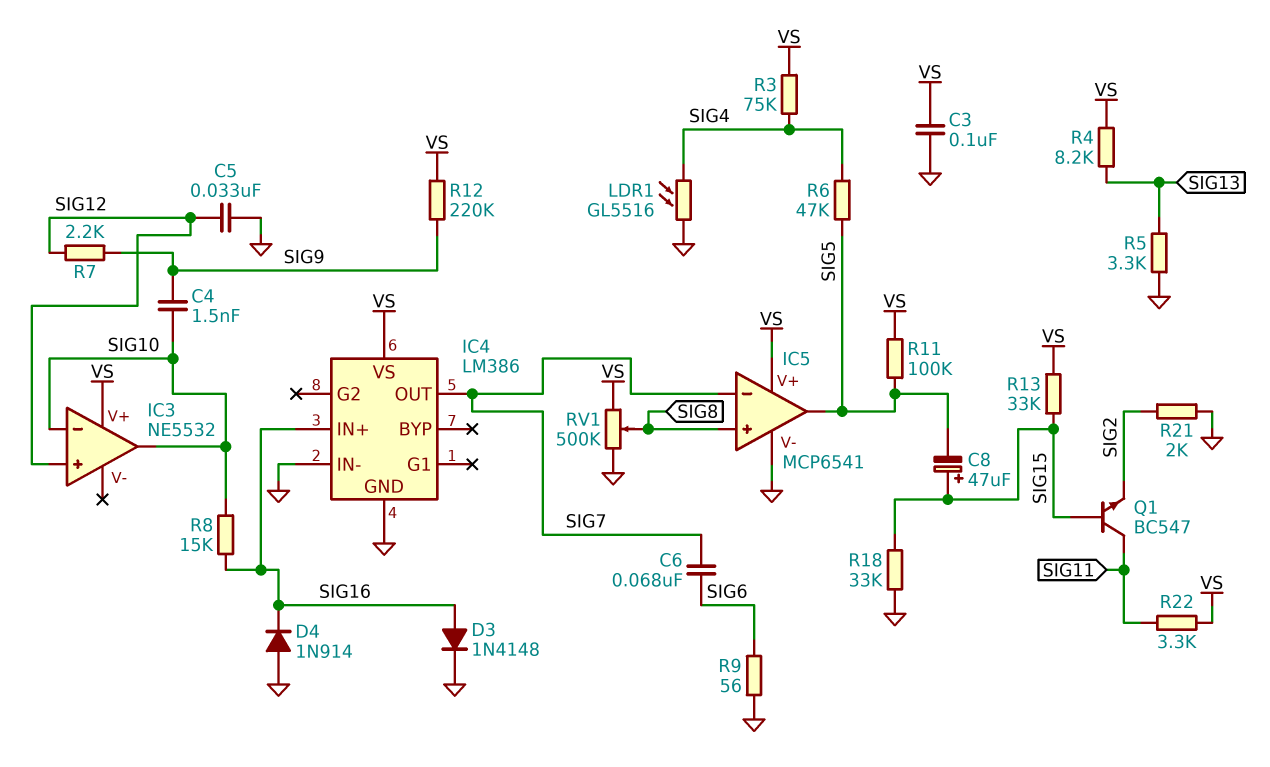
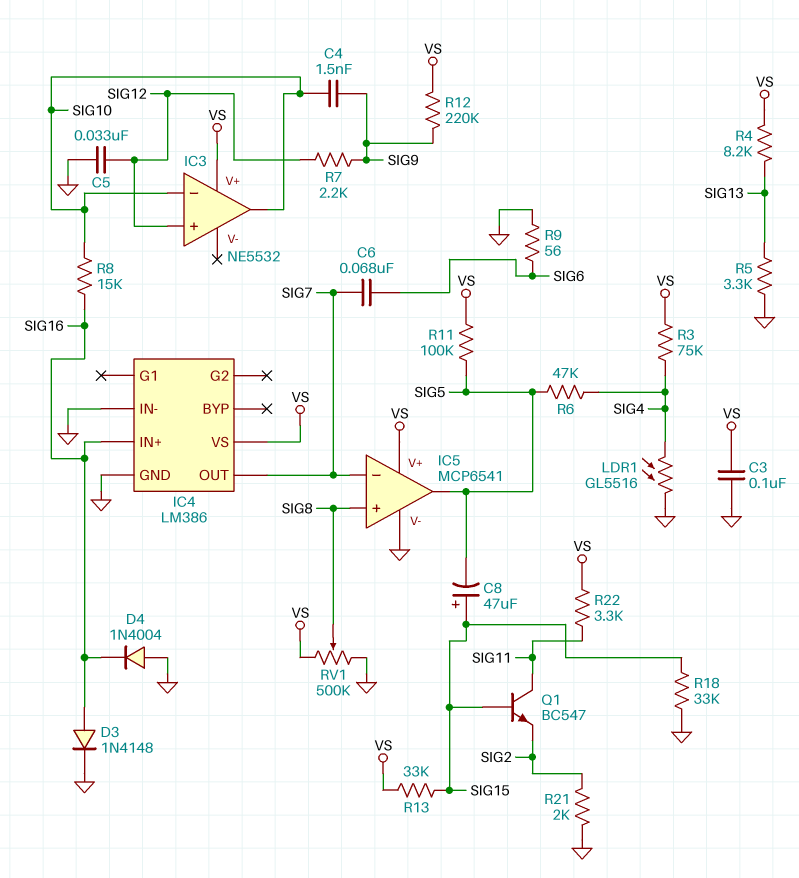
D4: diode 1N914 (A GND, K SIG16) -> diode 1N4004 (A GND, K SIG16)

